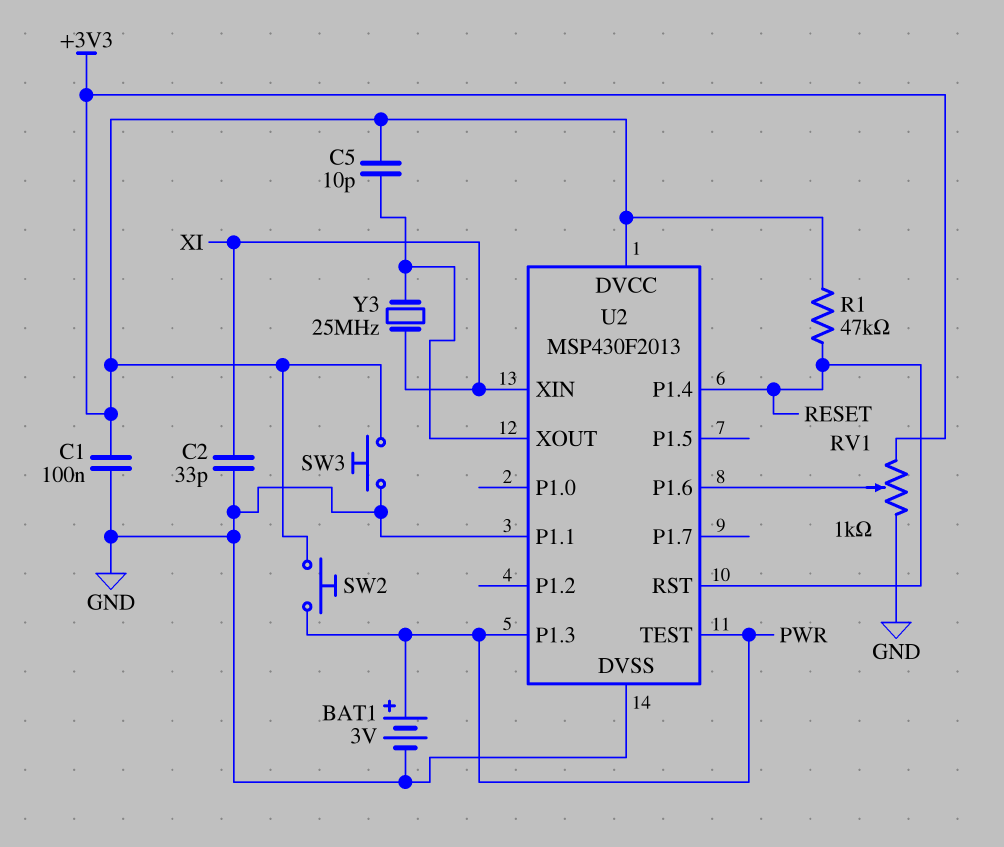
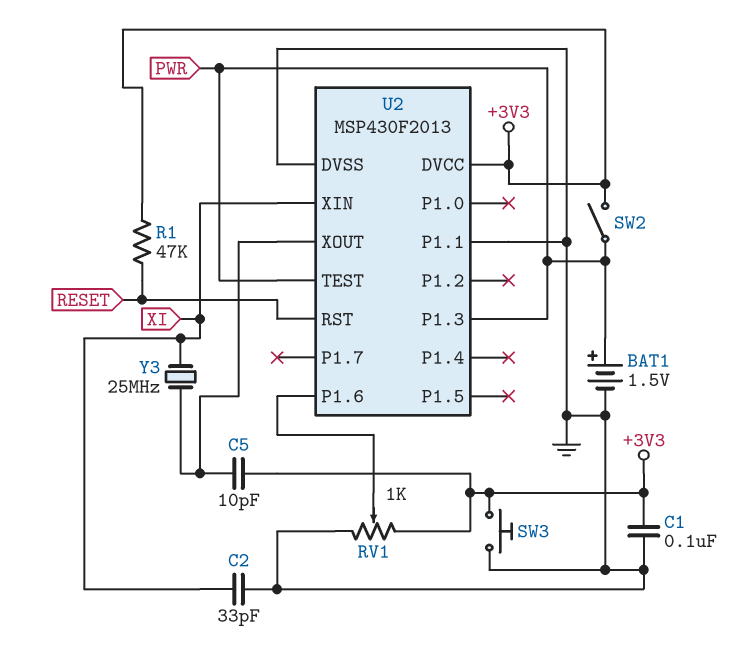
BAT1: 3V (plus PWR, minus GND) -> 1.5V (plus PWR, minus GND)
SW2: button (+3V3, PWR) -> switch (+3V3, PWR)
U2 pin P1.4: RESET -> none

